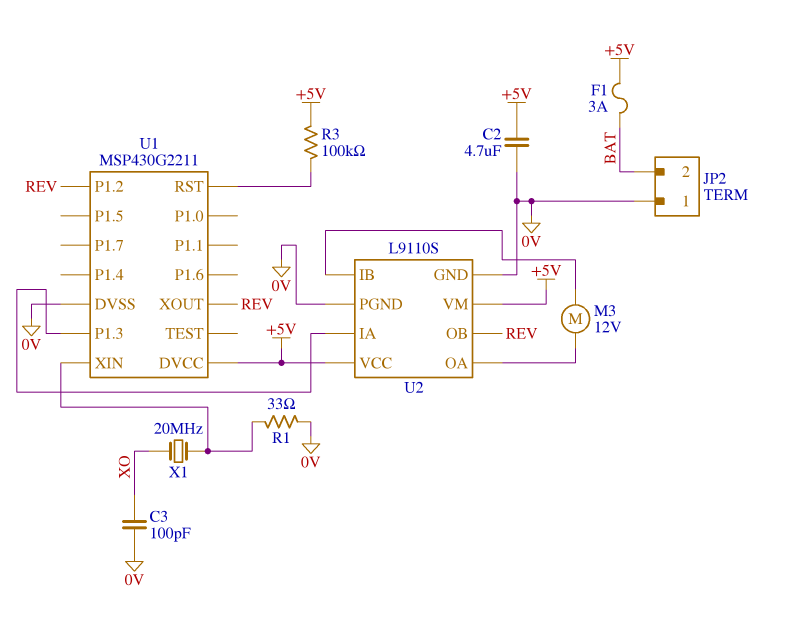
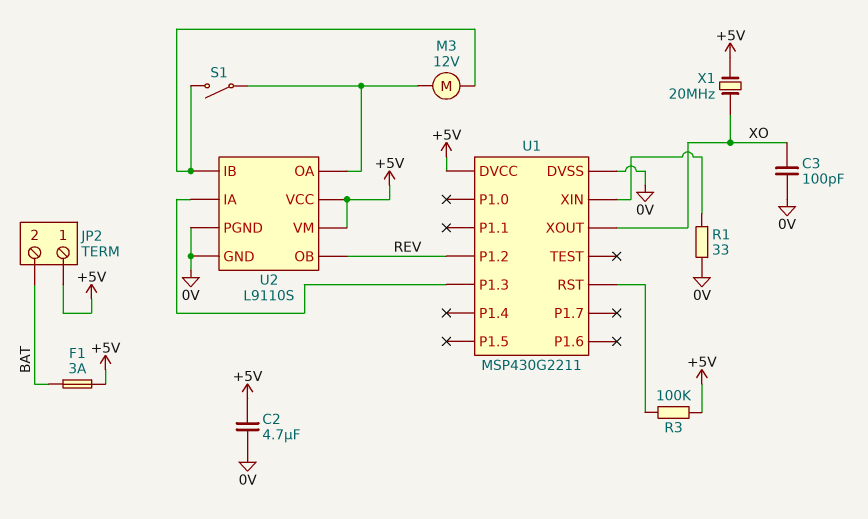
JP2 pin 1: 0V -> +5V
S1: none -> switch (U2/IB, U2/OA)
U1 pin XOUT: REV -> XO
X1: 20MHz (U1/XIN, XO) -> 20MHz (+5V, XO)

